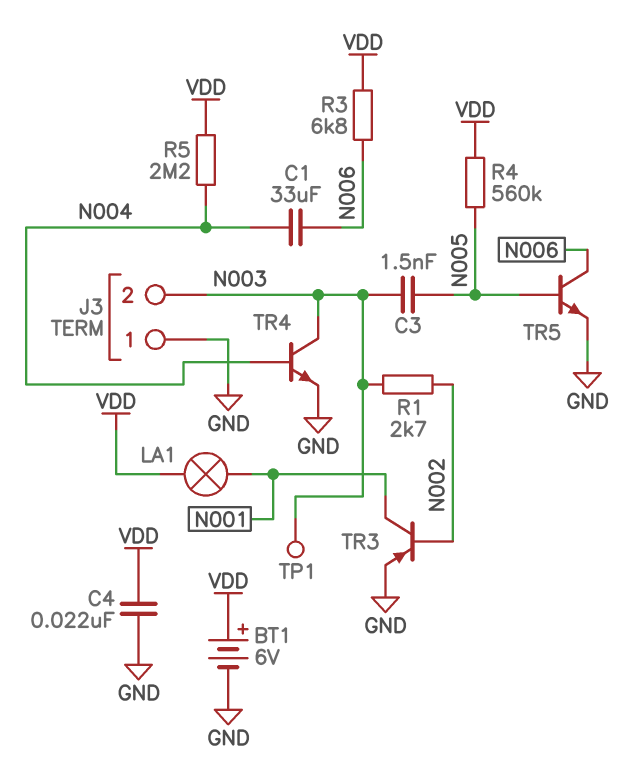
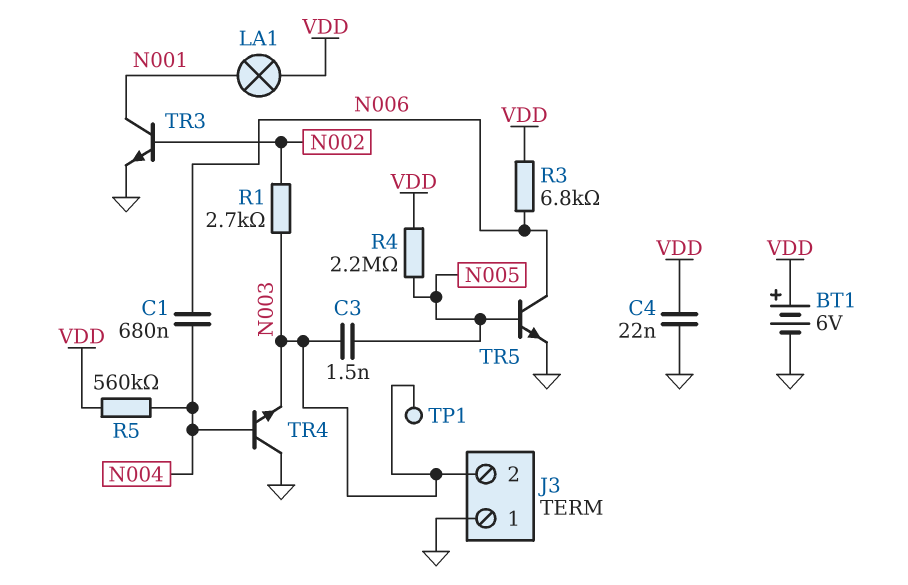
C1: 33uF (N004, N006) -> 680nF (N004, N006)
R4: 560k (N005, VDD) -> 2.2M (N005, VDD)
R5: 2.2M (N004, VDD) -> 560k (N004, VDD)
TR3: PNP (B N002, C N001, E GND) -> NPN (B N002, C N001, E GND)
TR4: NPN (B N004, C N003, E GND) -> NPN (B N004, C GND, E N003)

